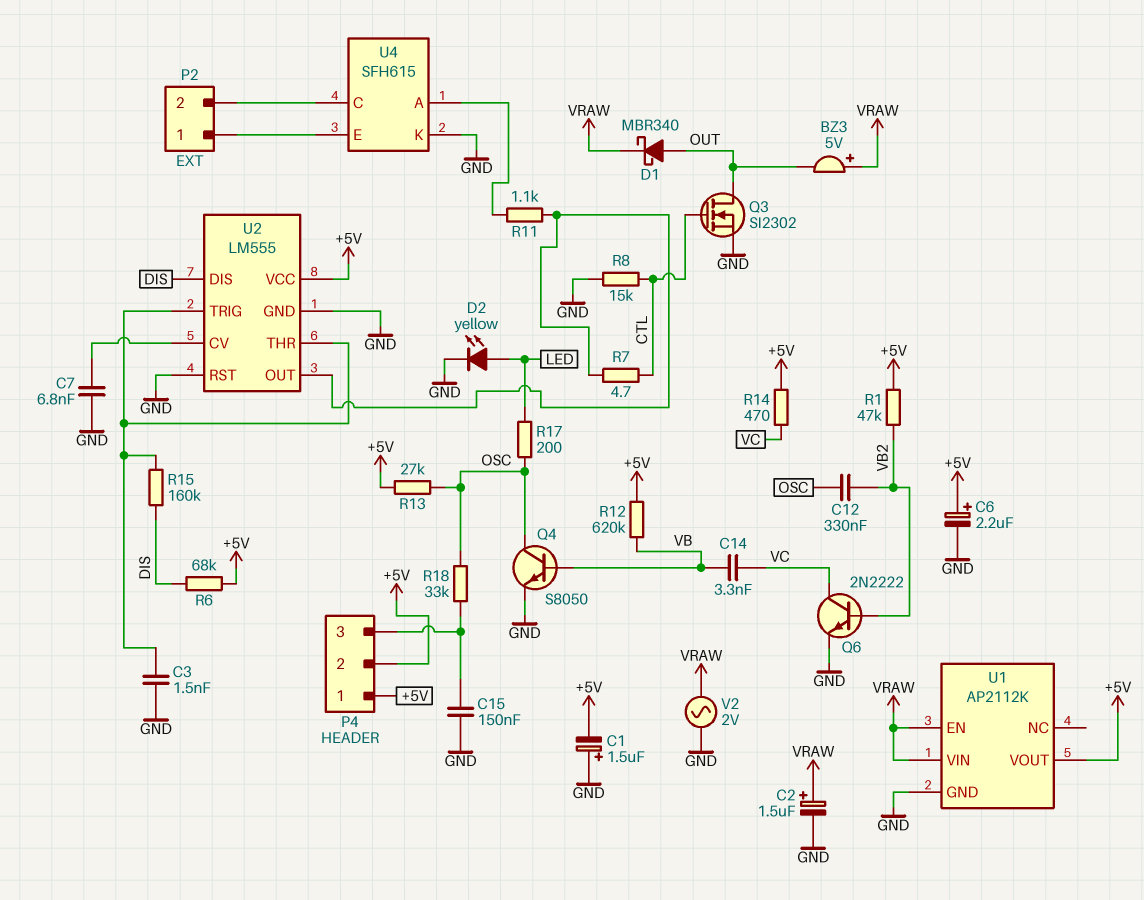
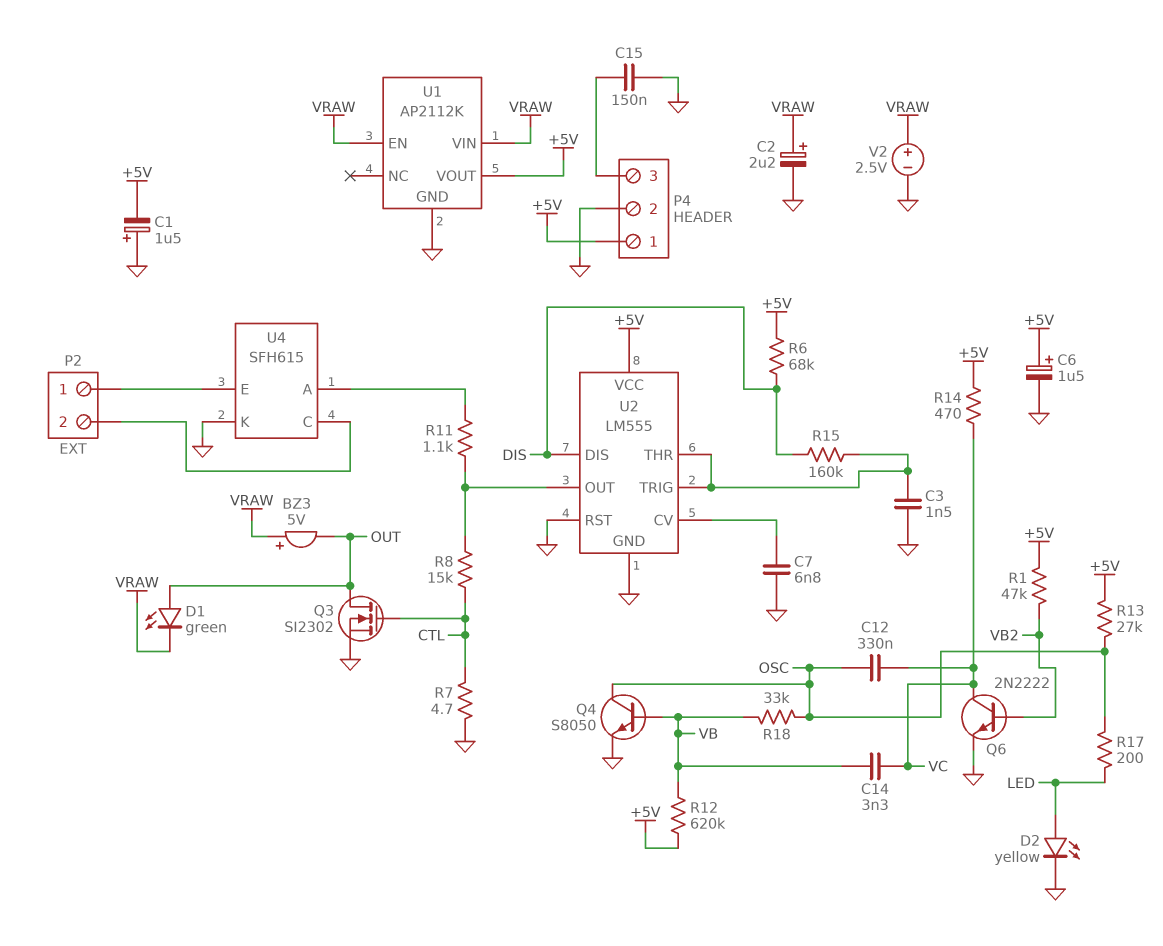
C2: 1.5uF (plus VRAW, minus GND) -> 2.2uF (plus VRAW, minus GND)
C6: 2.2uF (plus +5V, minus GND) -> 1.5uF (plus +5V, minus GND)
C12: 330nF (OSC, VB2) -> 330nF (OSC, VC)
D1: schottky MBR340 (A OUT, K VRAW) -> LED green (A OUT, K VRAW)
P4 pin 2: +5V -> GND
R7: 4.7 (CTL, U2/OUT) -> 4.7 (CTL, GND)
R8: 15k (CTL, GND) -> 15k (CTL, U2/OUT)
R18: 33k (OSC, P4/3) -> 33k (OSC, VB)
V2: AC 2V (GND, VRAW) -> 2.5V (plus VRAW, minus GND)

